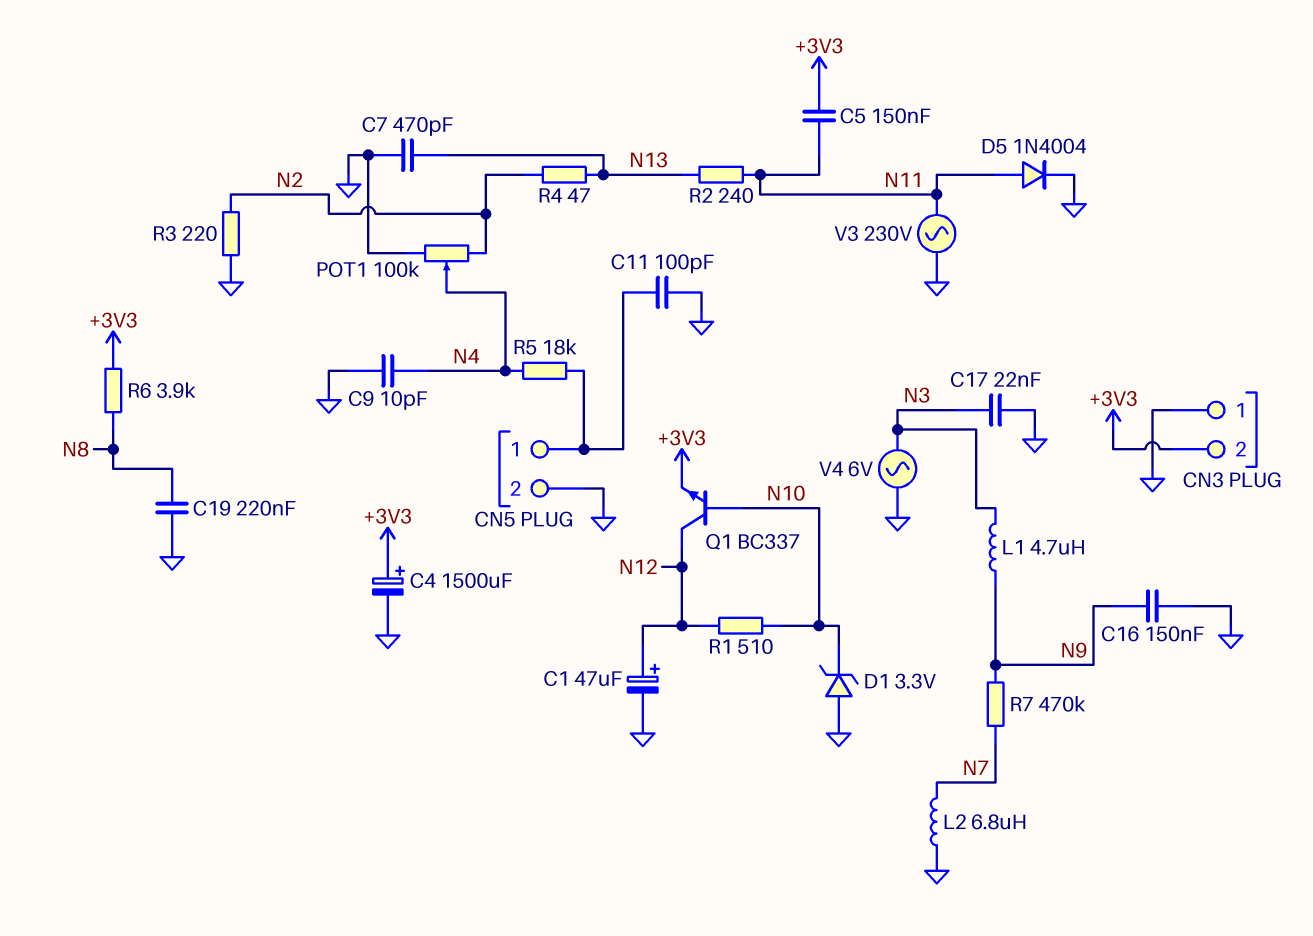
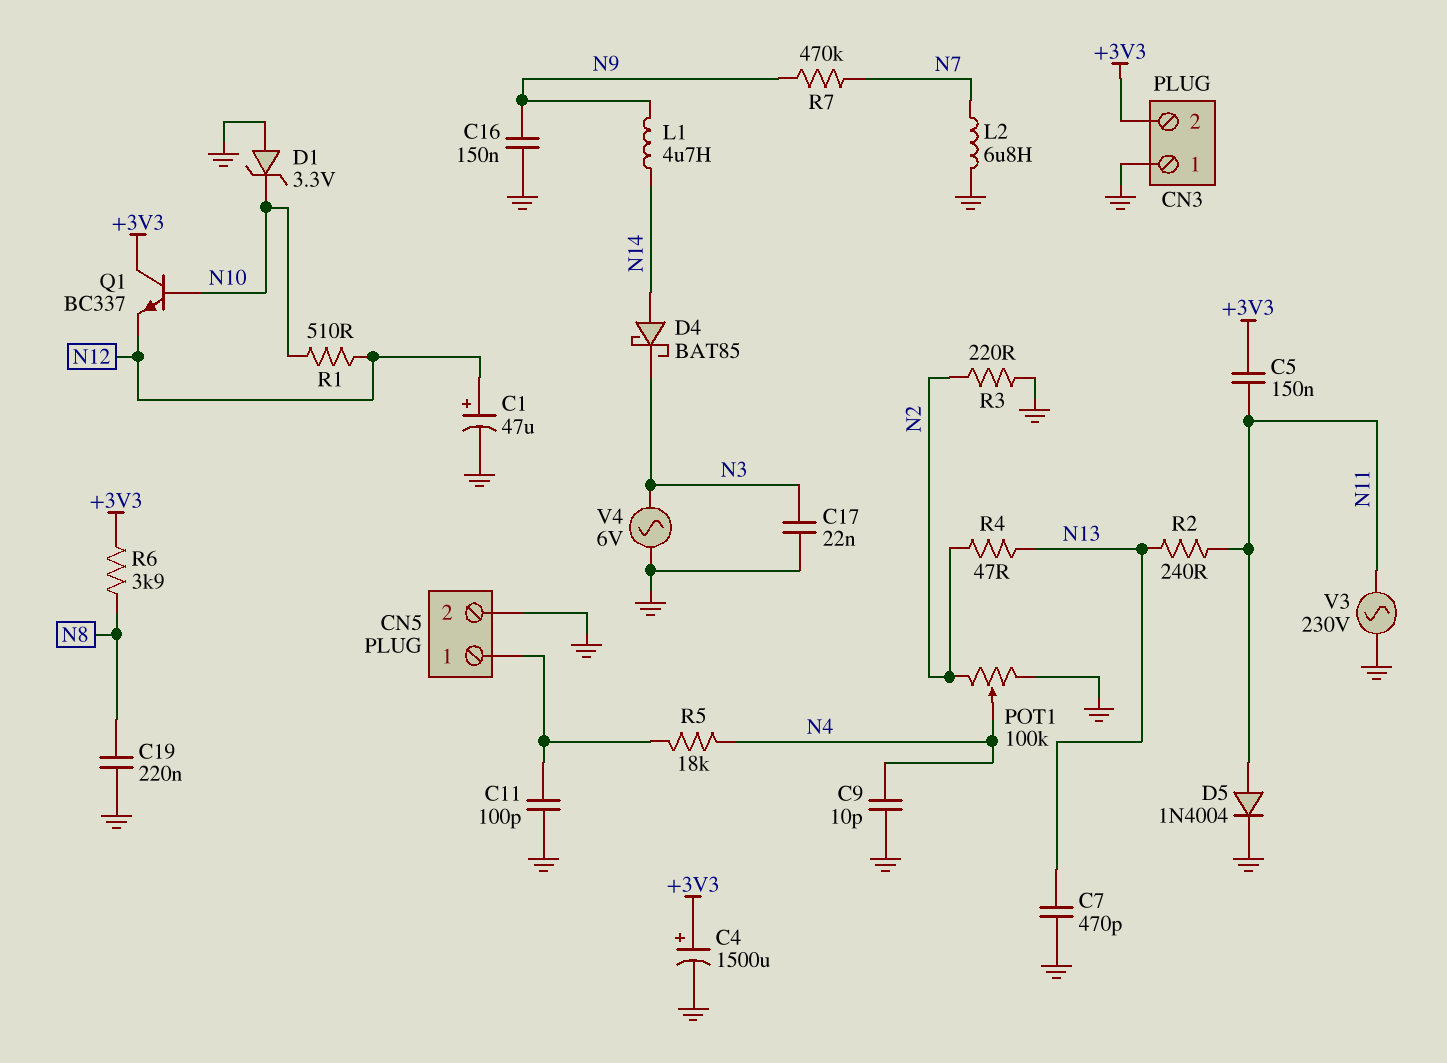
D4: none -> schottky BAT85 (A N14, K N3)
L1: 4.7uH (N3, N9) -> 4.7uH (N9, N14)
Q1: NPN BC337 (B N10, C N12, E +3V3) -> NPN BC337 (B N10, C +3V3, E N12)

